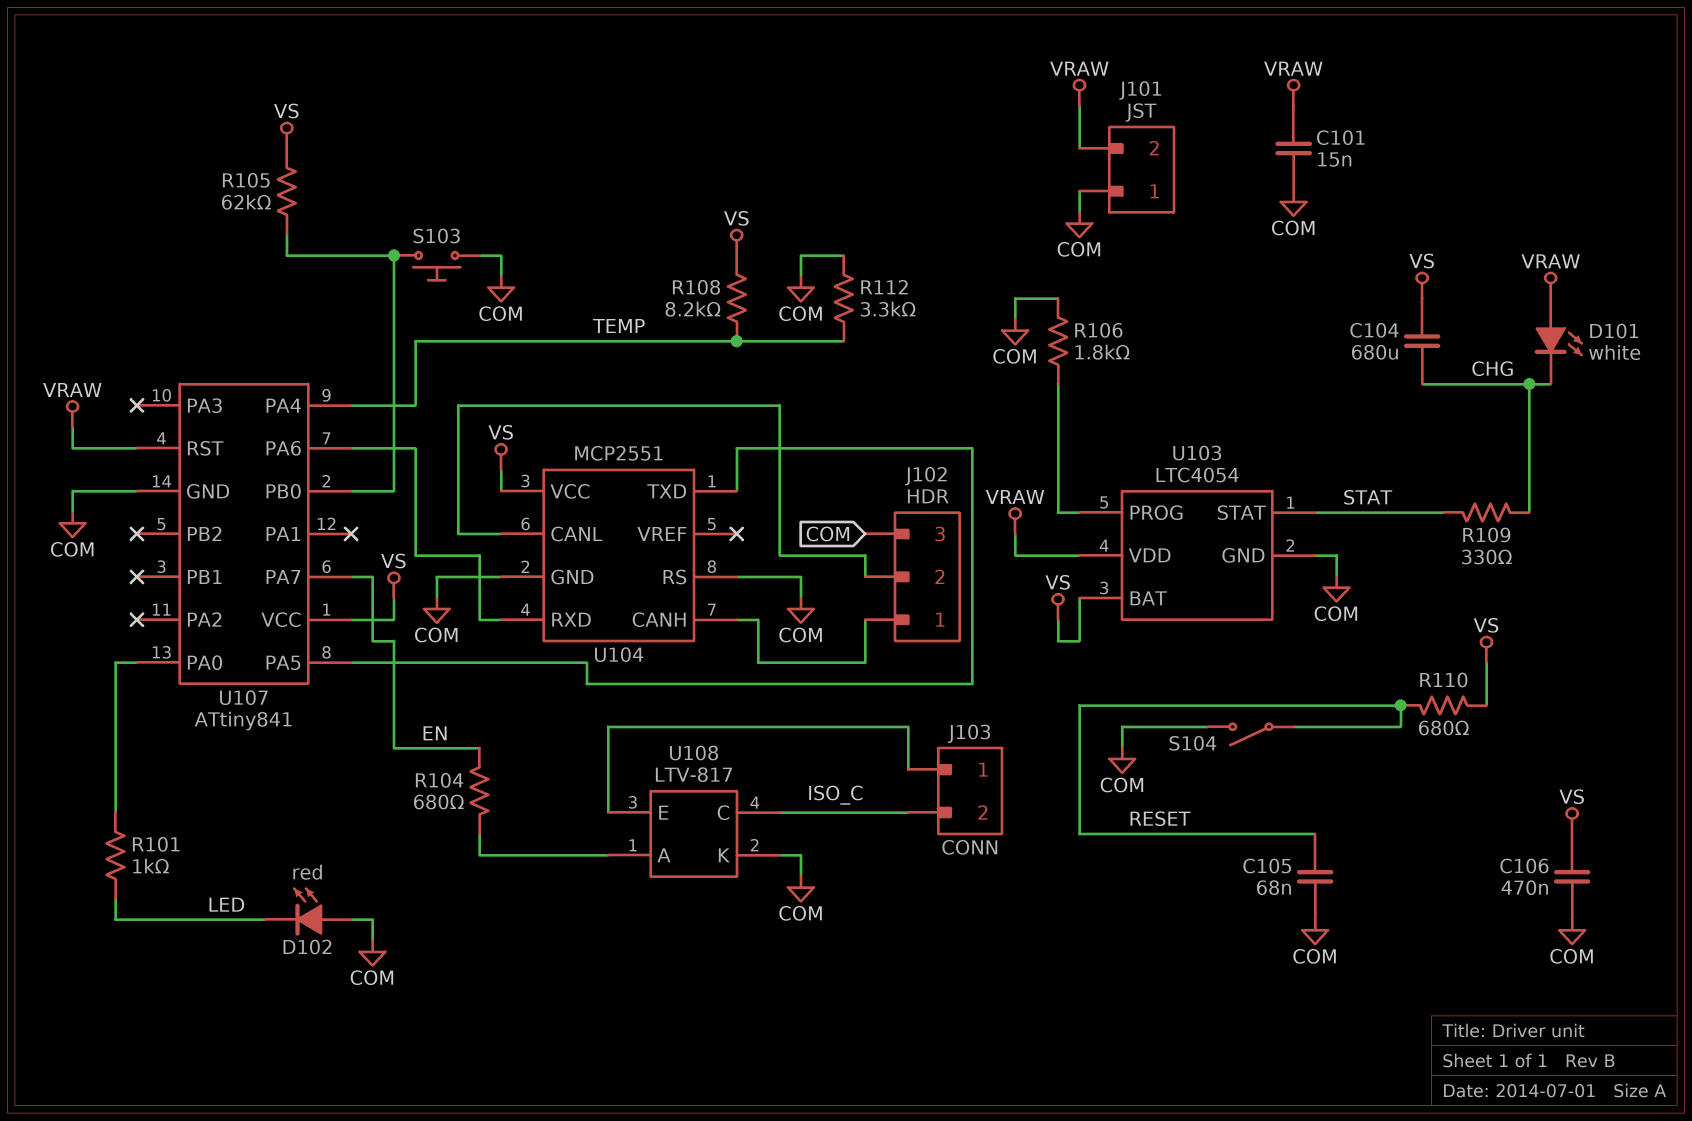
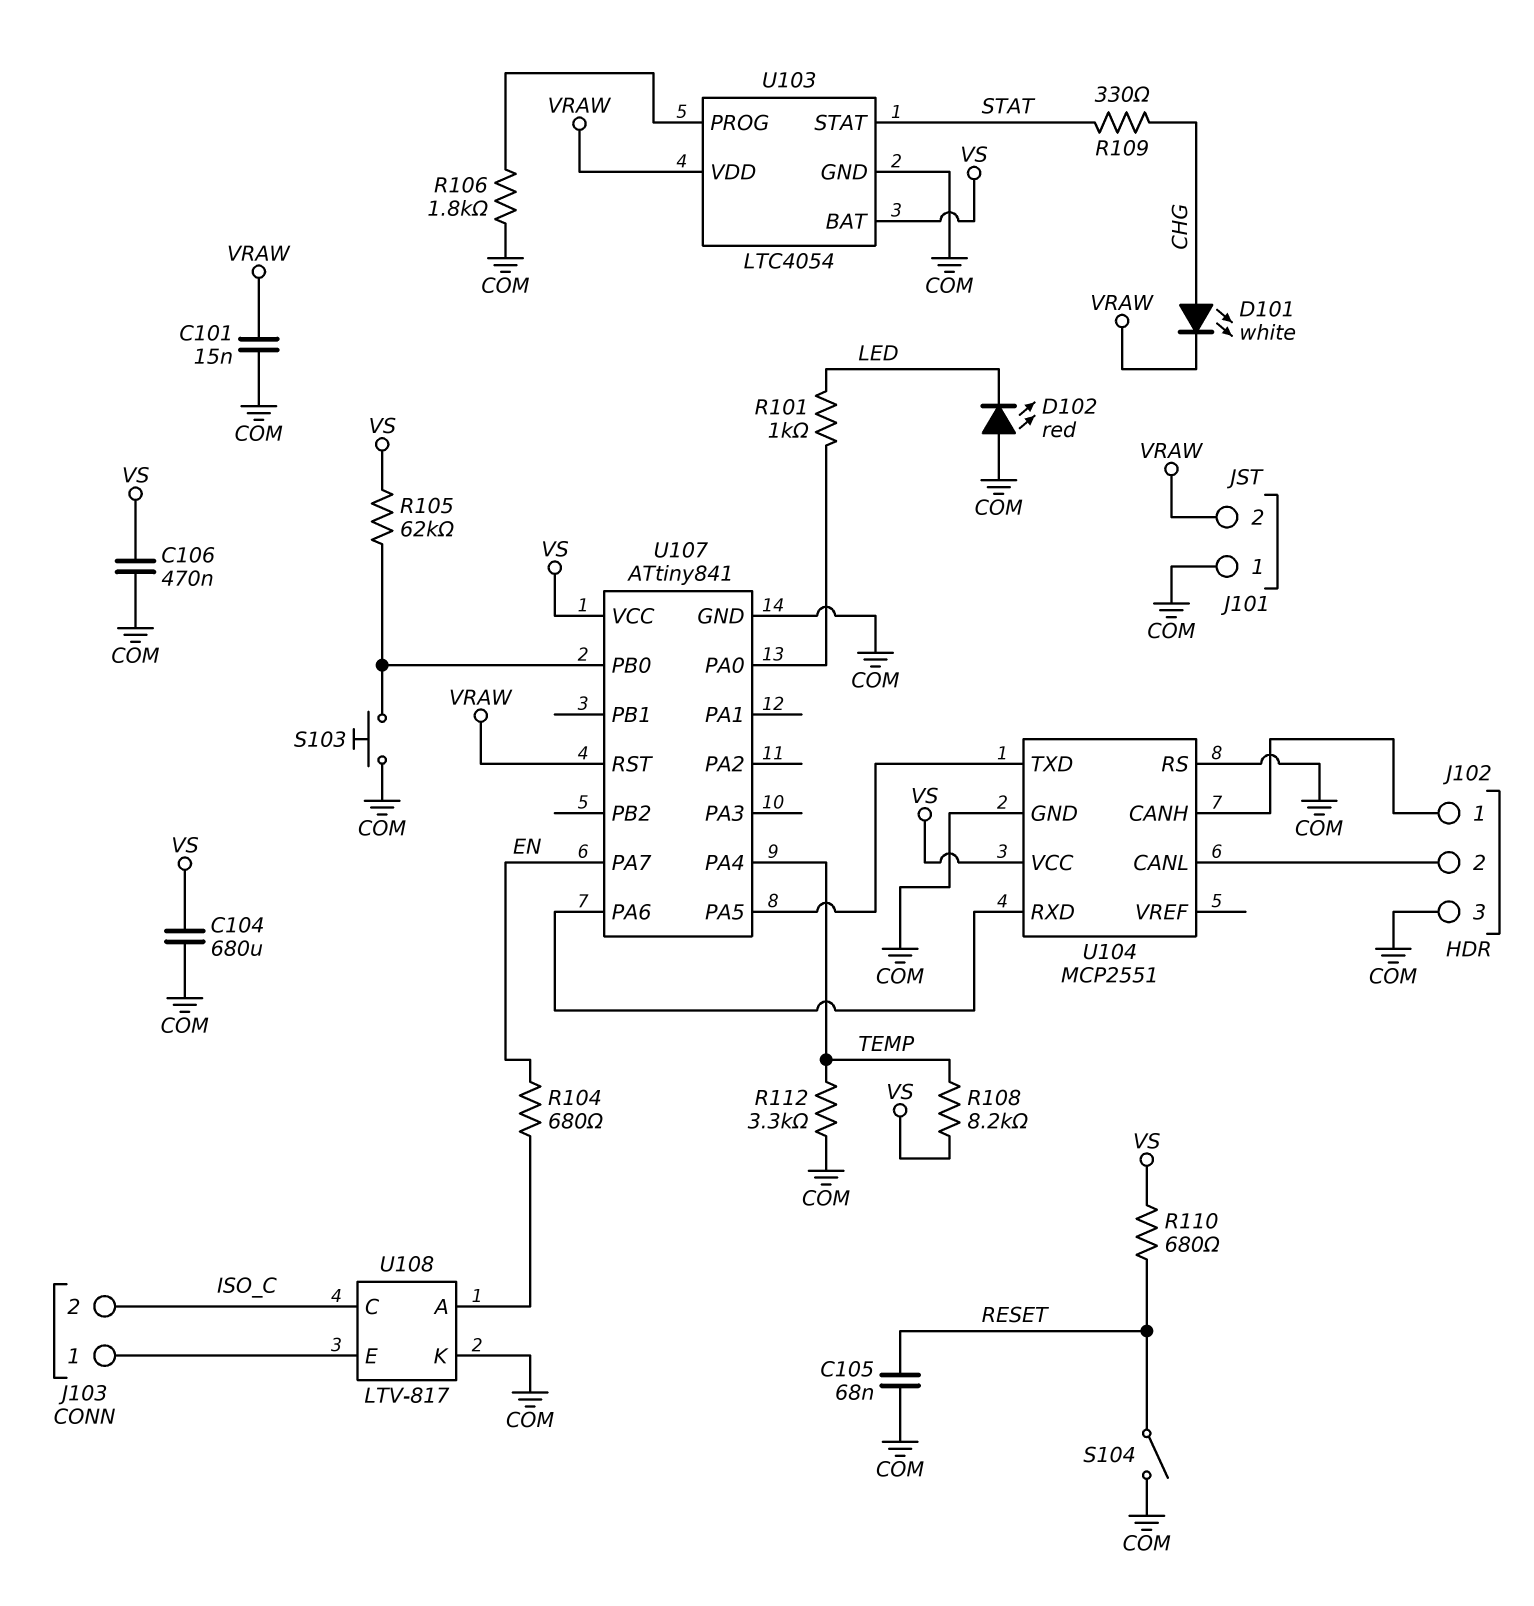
C104: 680uF (CHG, VS) -> 680uF (COM, VS)
D101: LED white (A VRAW, K CHG) -> LED white (A CHG, K VRAW)

